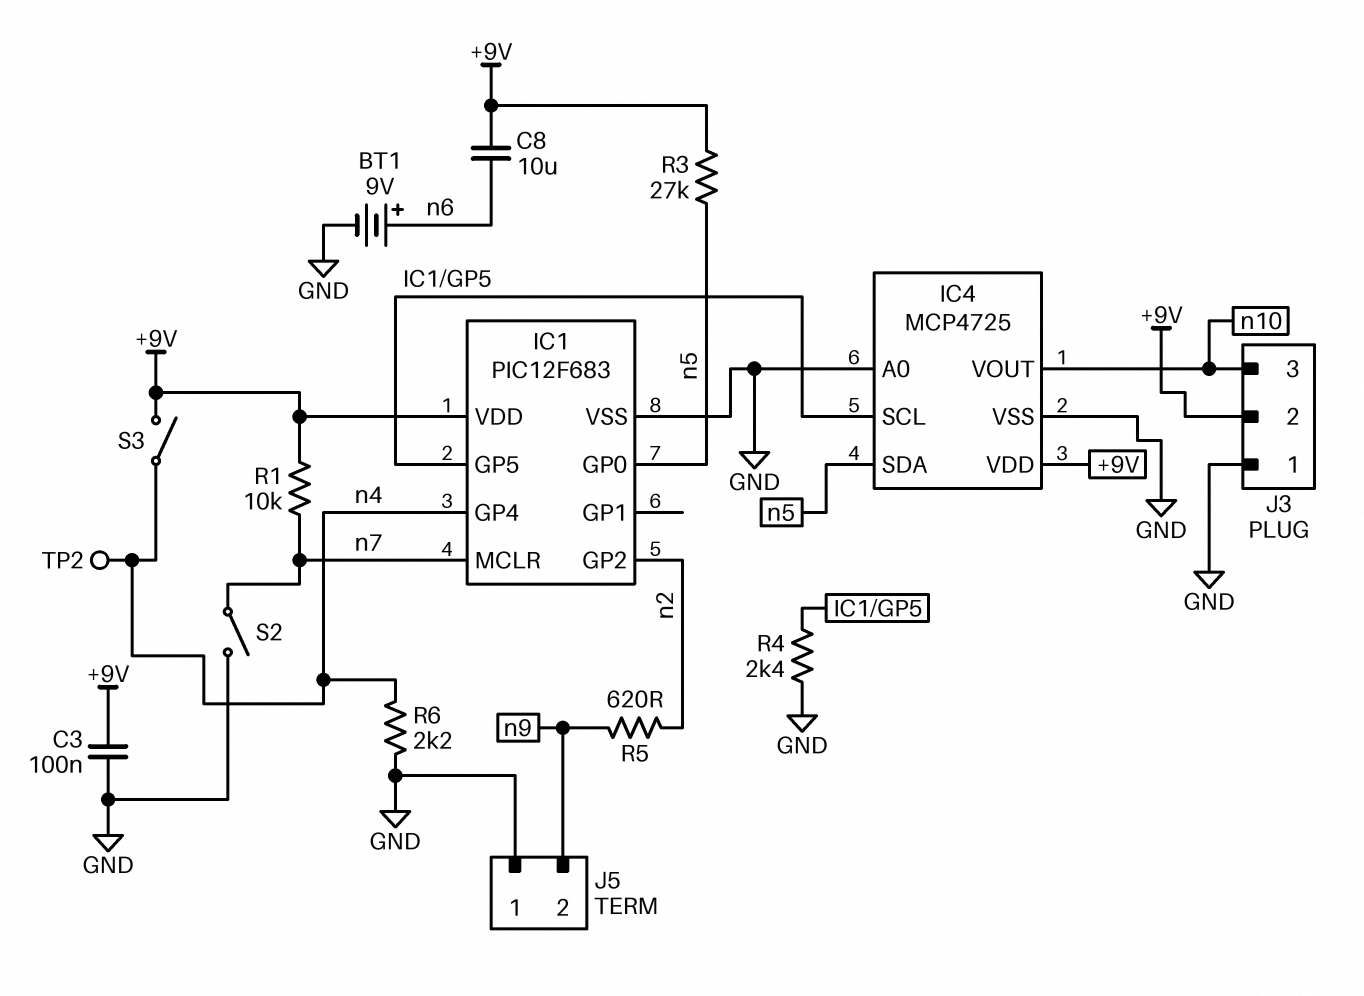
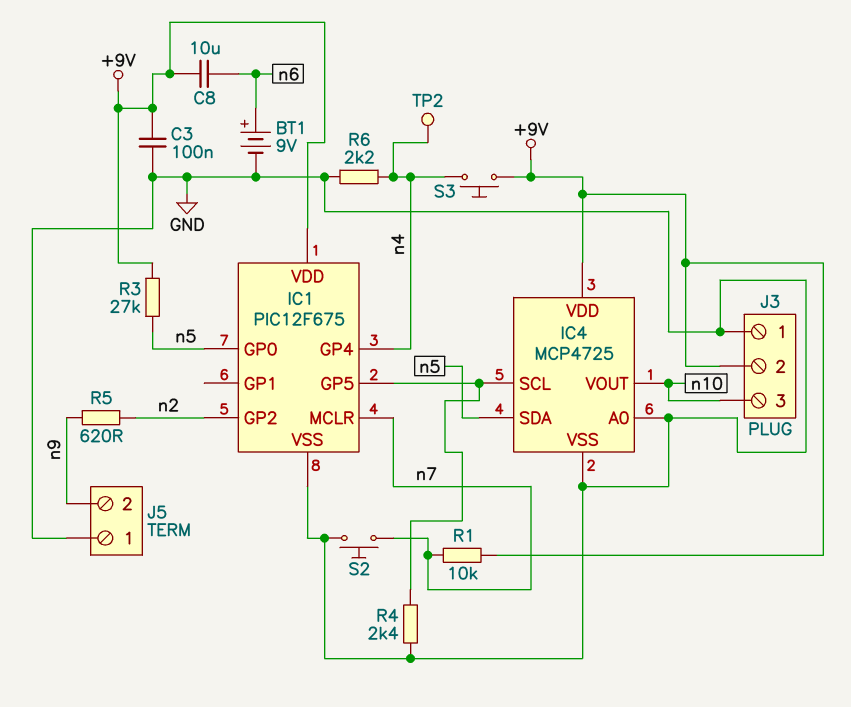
IC1: PIC12F683 -> PIC12F675
S2: switch (GND, n7) -> button (GND, n7)
S3: switch (+9V, n4) -> button (+9V, n4)

